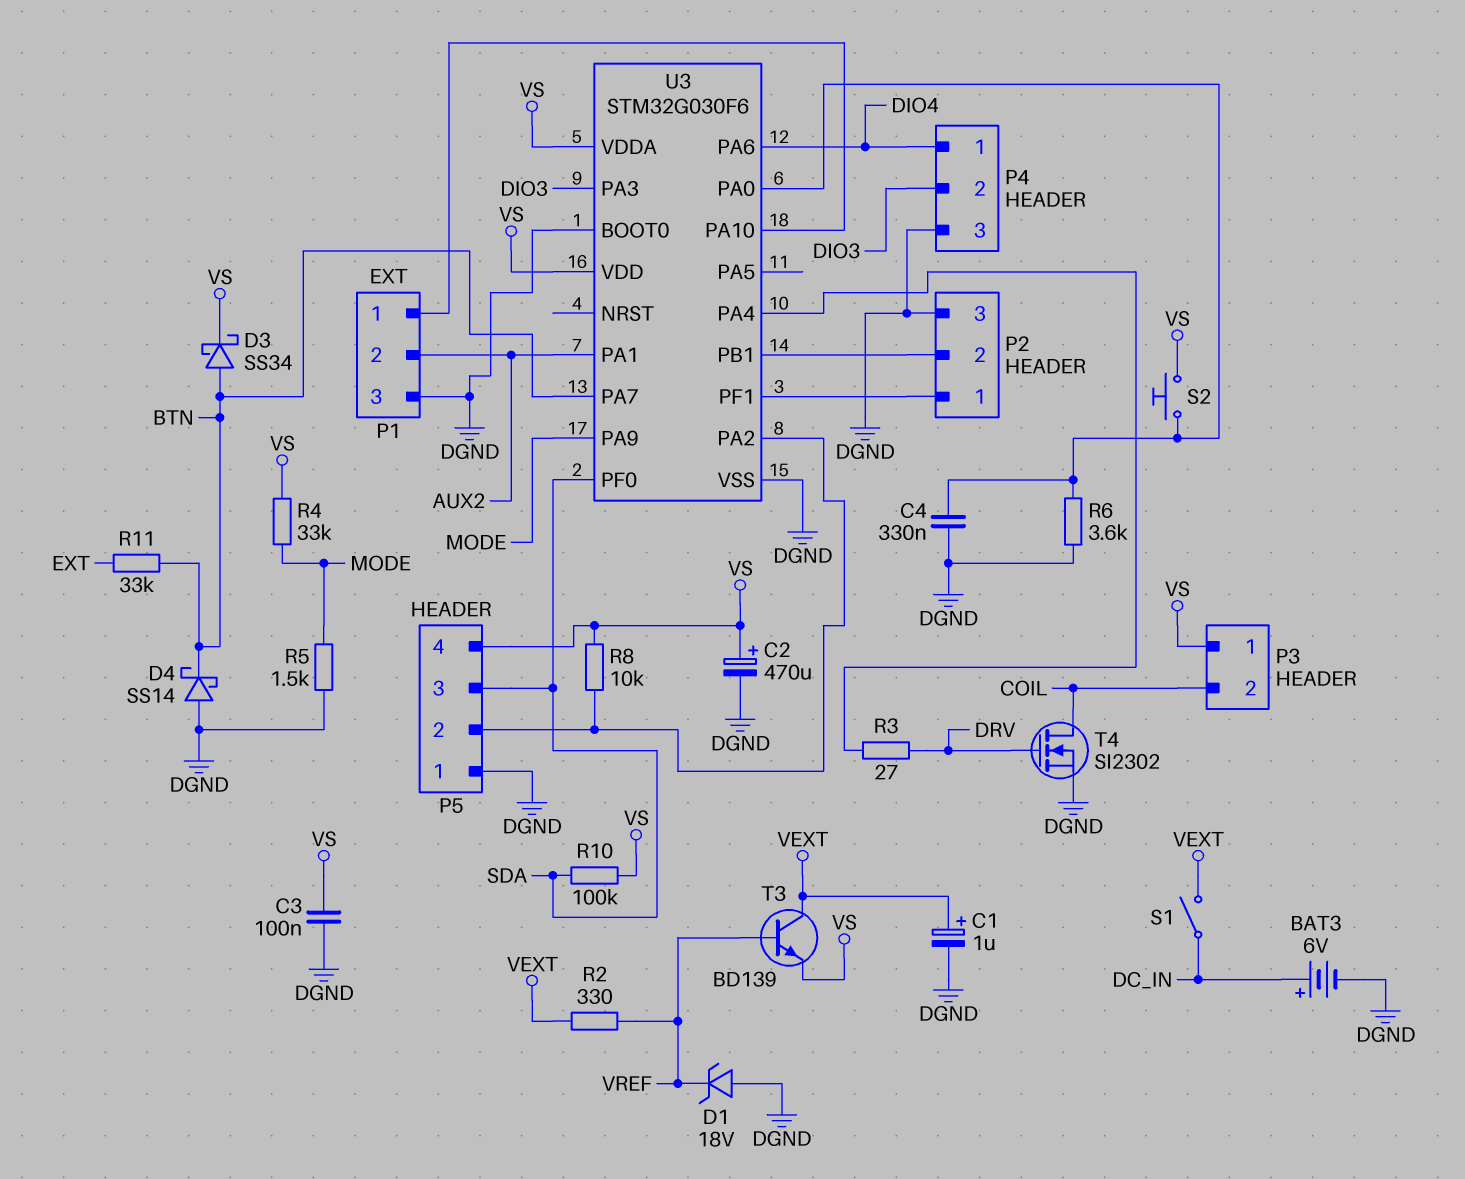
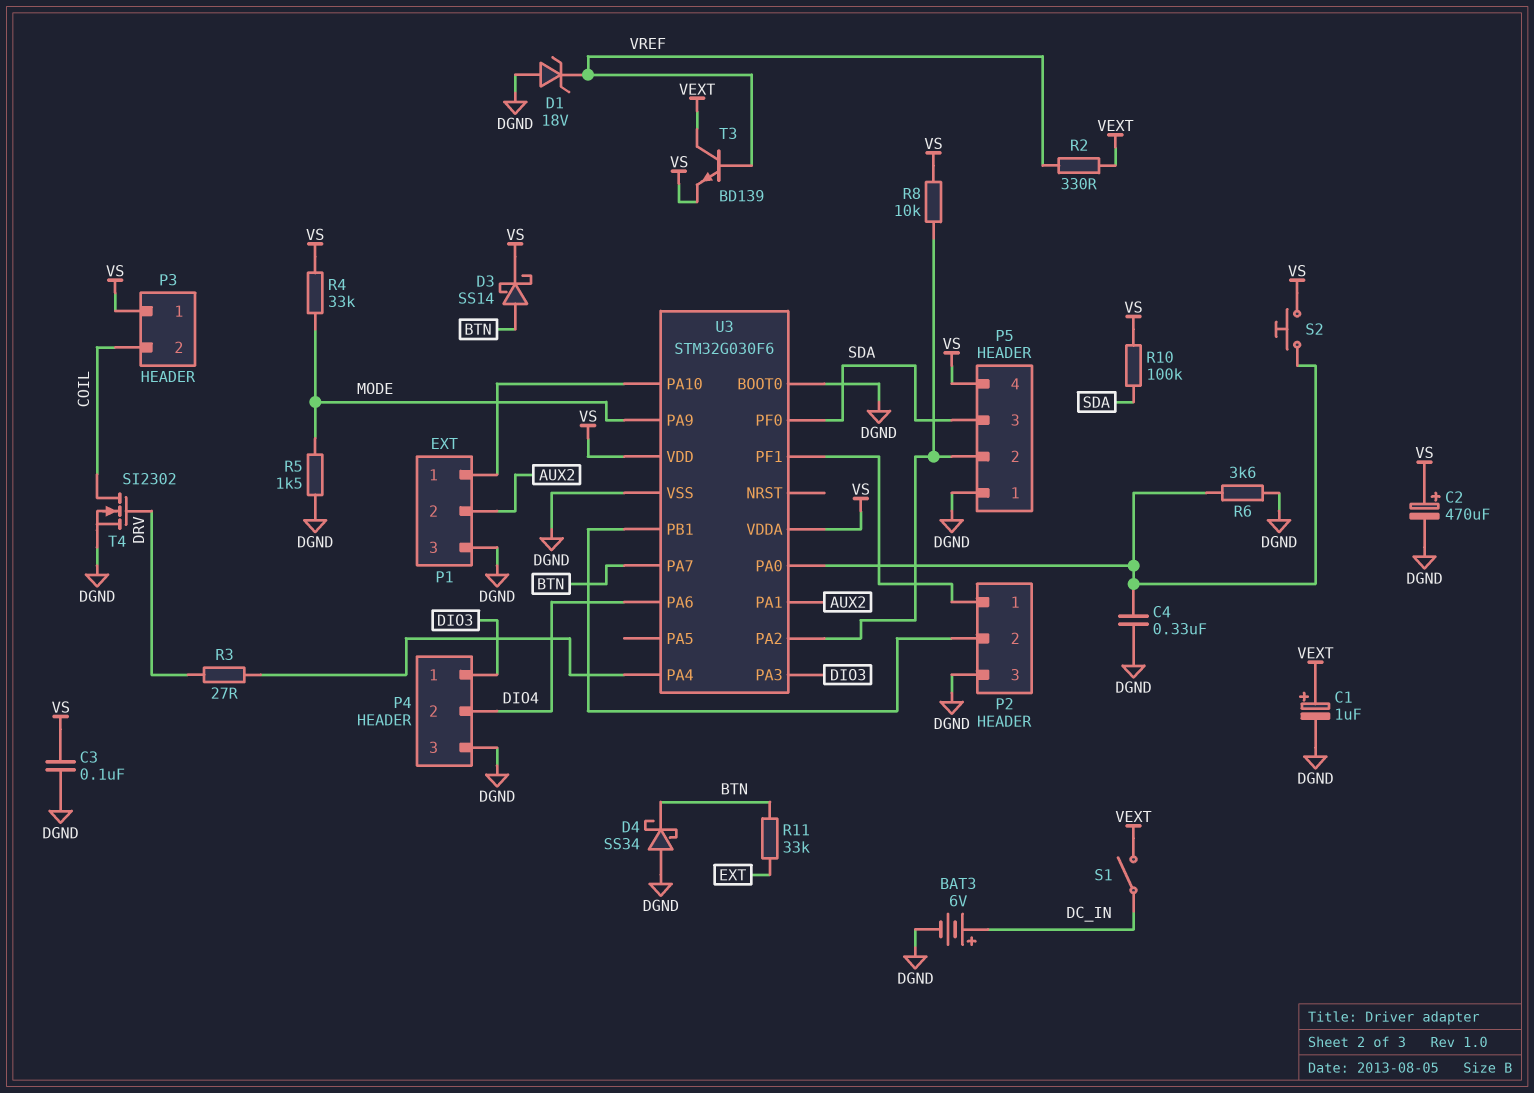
D3: schottky SS34 (A BTN, K VS) -> schottky SS14 (A BTN, K VS)
D4: schottky SS14 (A DGND, K BTN) -> schottky SS34 (A DGND, K BTN)
P4 pin 1: DIO4 -> DIO3
P4 pin 2: DIO3 -> DIO4

